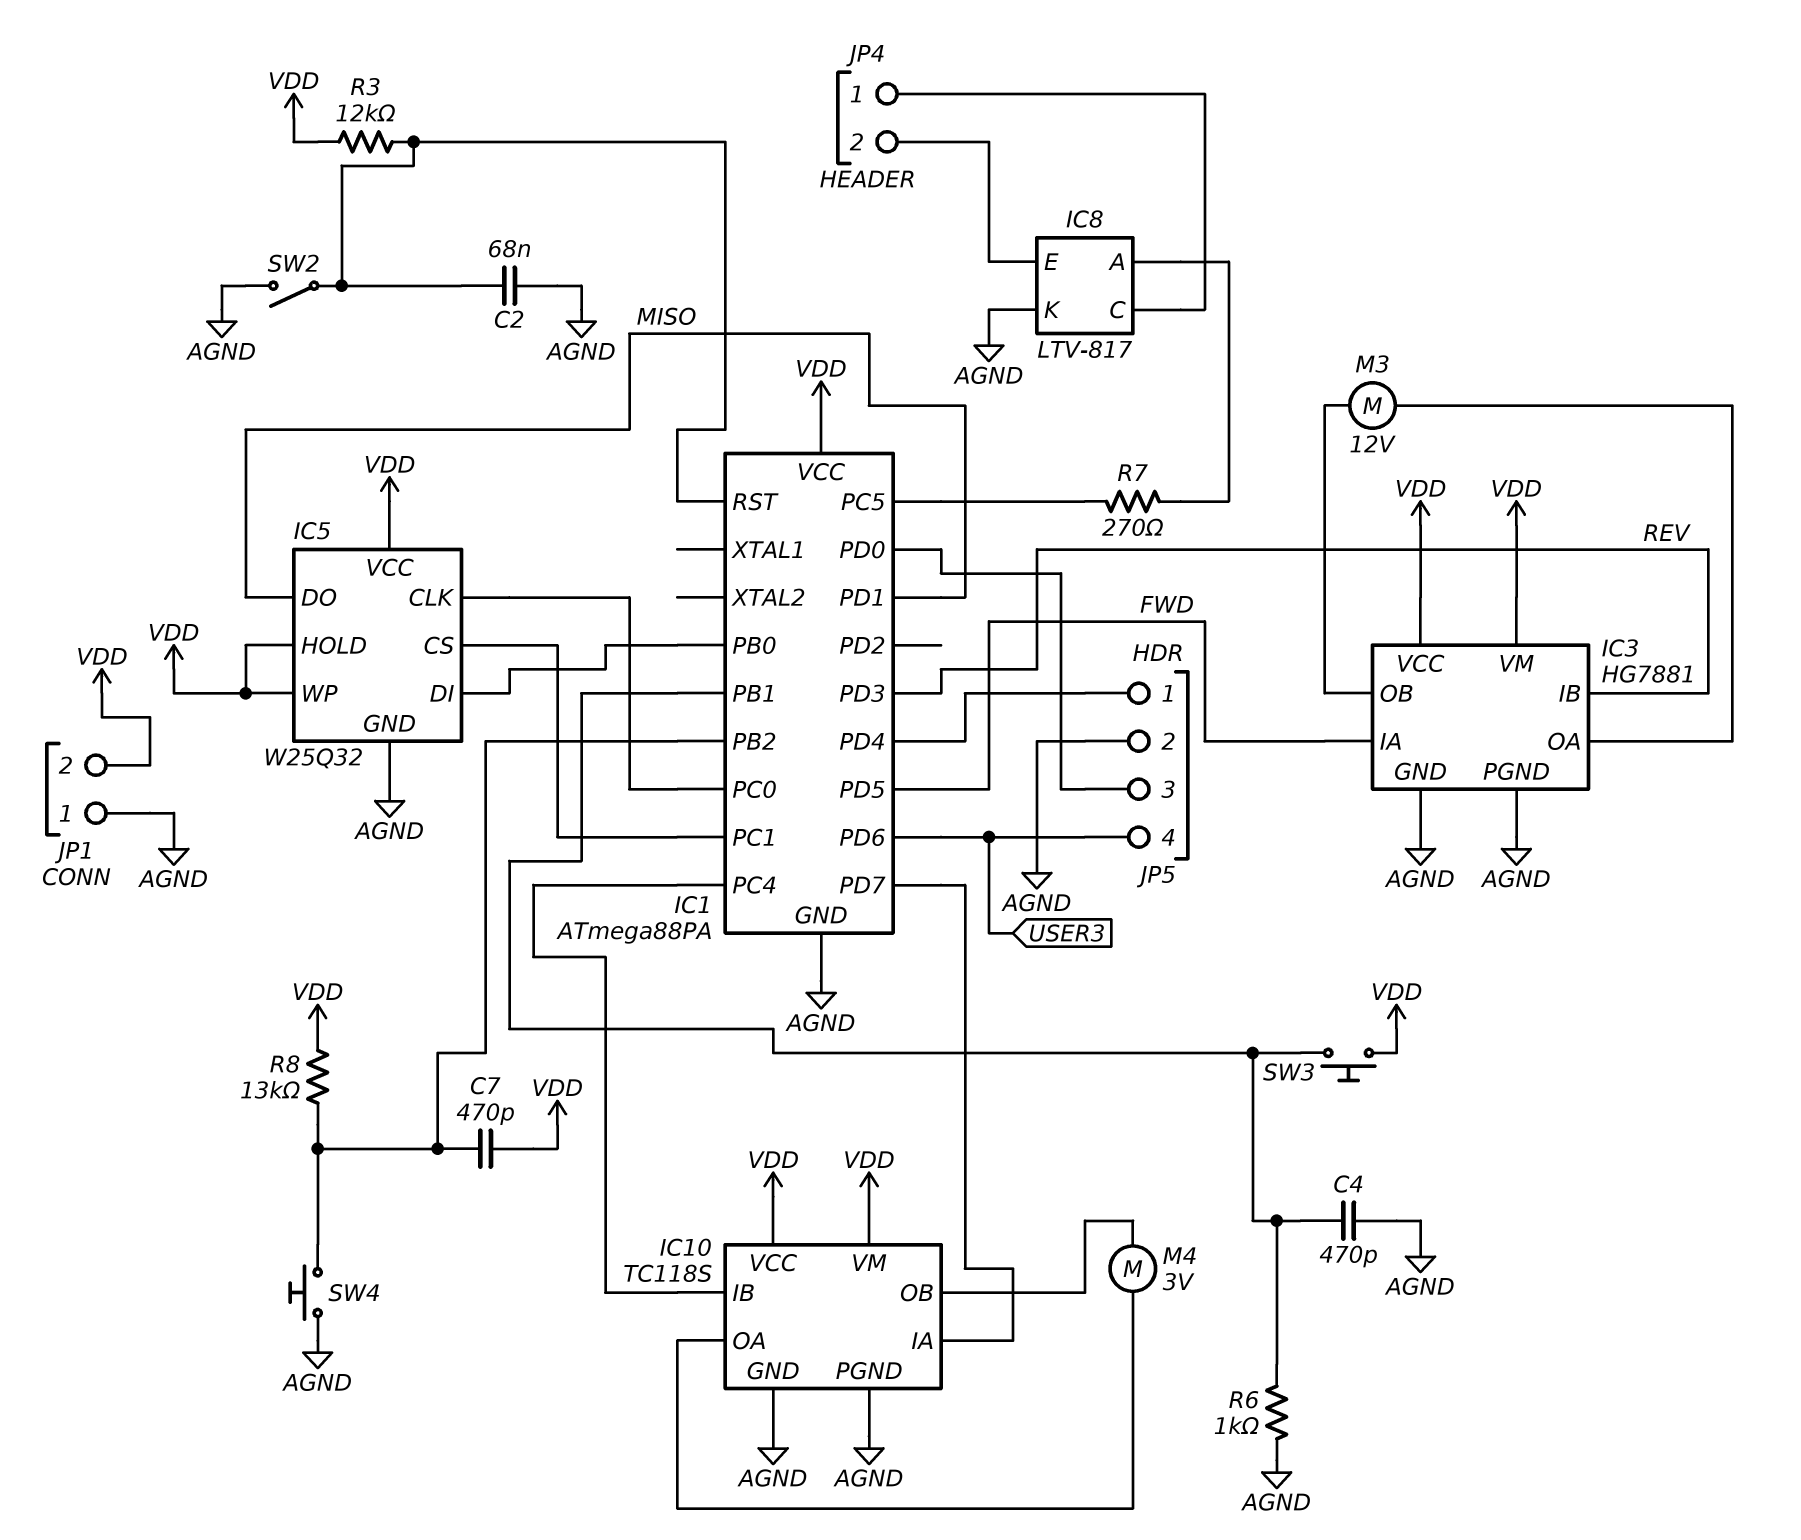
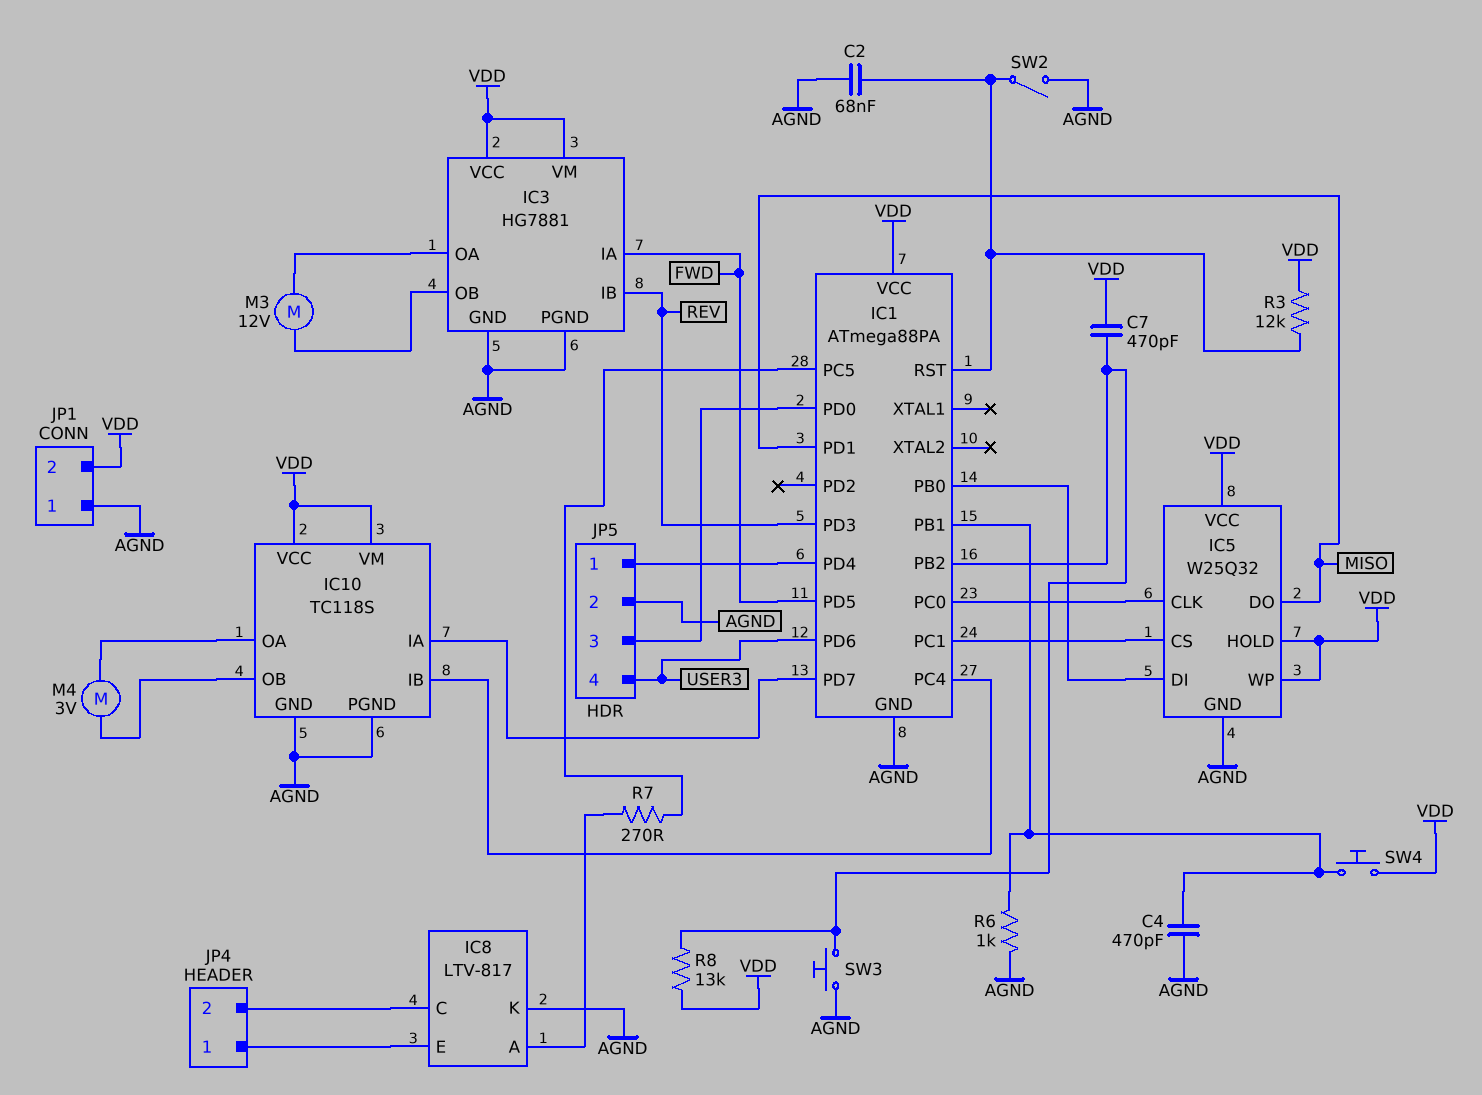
JP4 pin 1: IC8/C -> IC8/E
JP4 pin 2: IC8/E -> IC8/C
SW3: button (IC1/PB1, VDD) -> button (AGND, IC1/PB2)
SW4: button (AGND, IC1/PB2) -> button (IC1/PB1, VDD)

